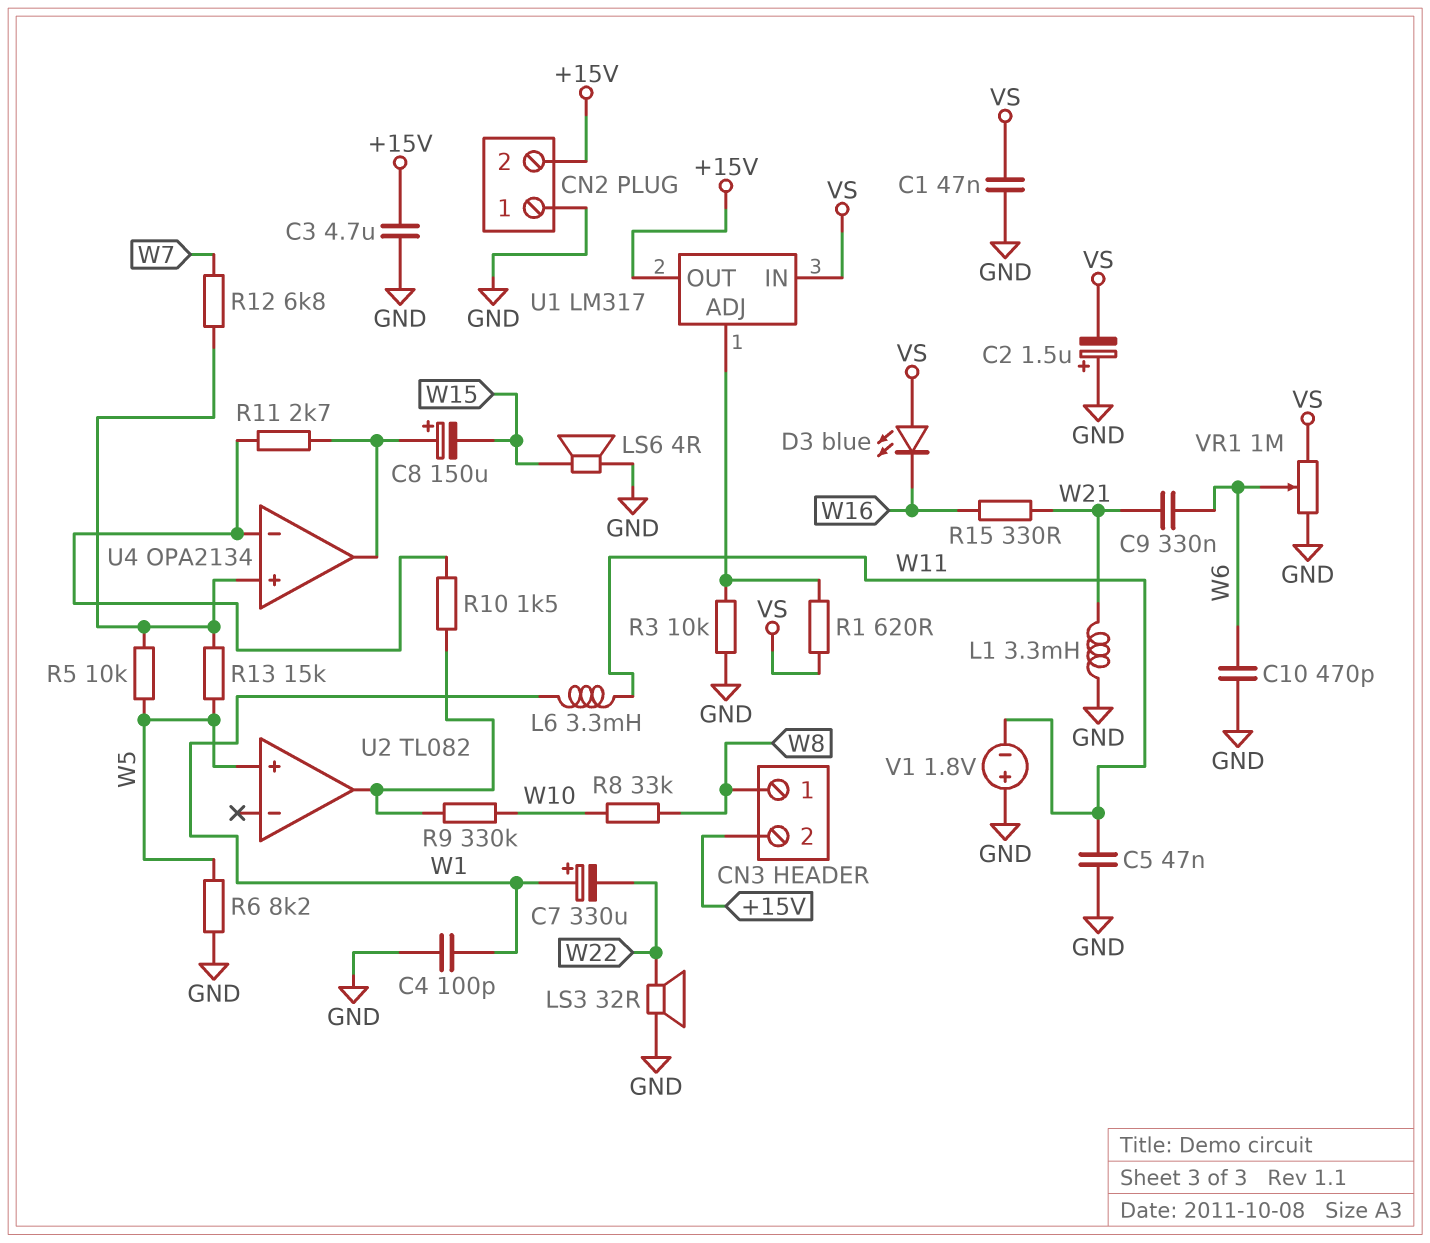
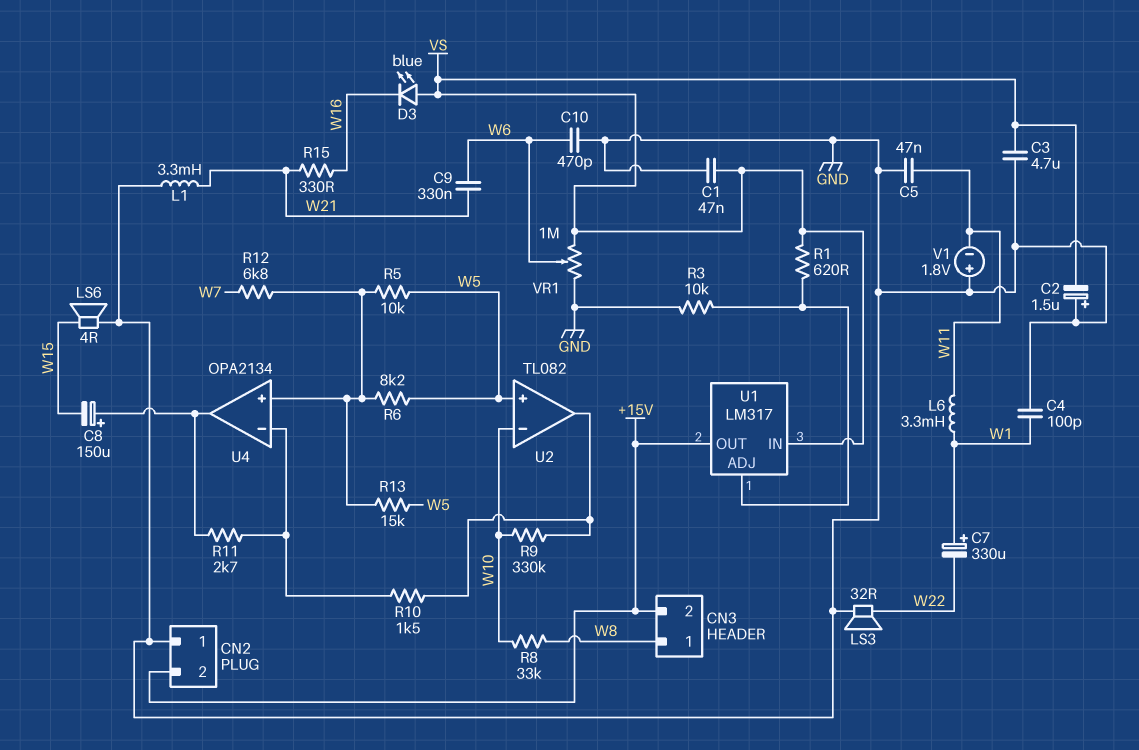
C3: 4.7uF (+15V, GND) -> 4.7uF (GND, VS)
R6: 8.2k (GND, W5) -> 8.2k (U4/in+, W5)
U2 pin in-: none -> W10

